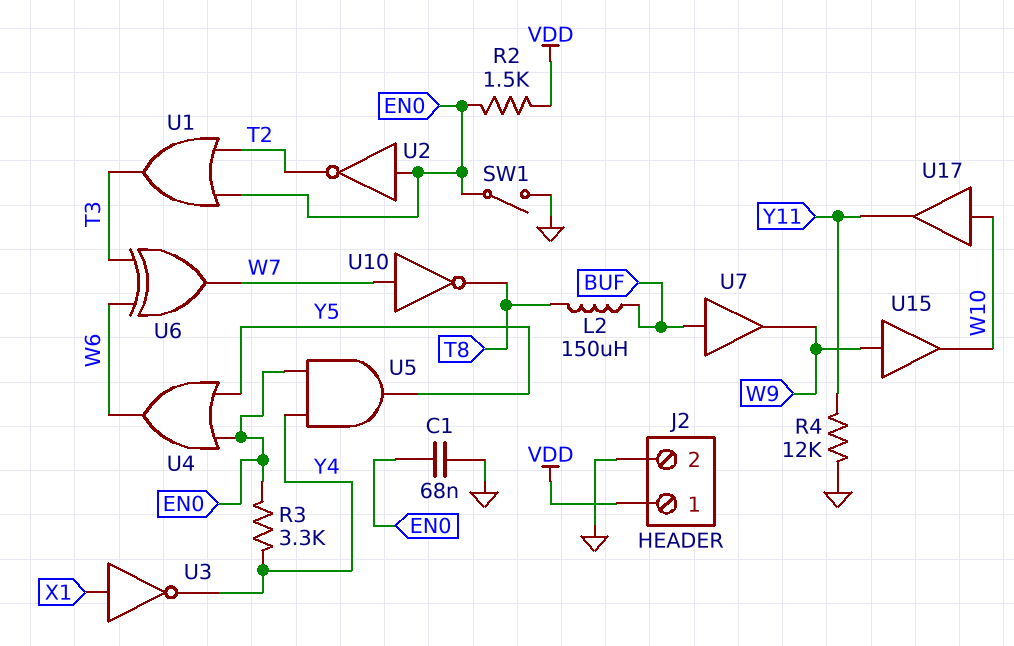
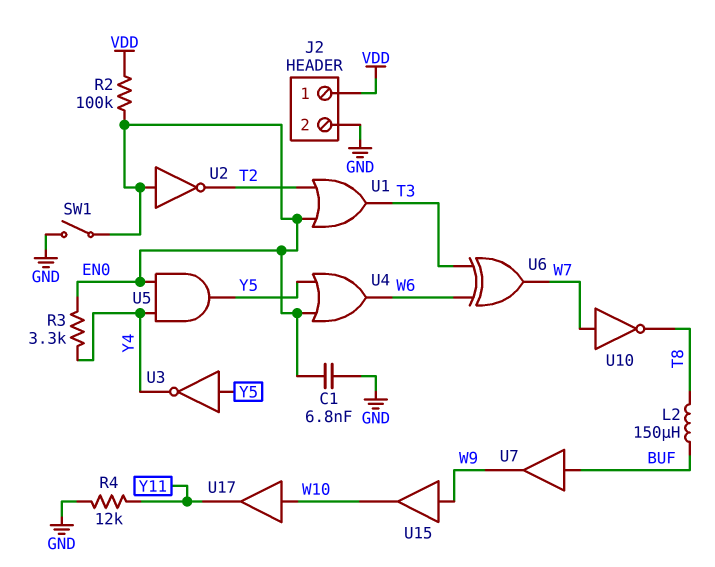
C1: 68nF (EN0, GND) -> 6.8nF (EN0, GND)
R2: 1.5k (EN0, VDD) -> 100k (EN0, VDD)
U3: NOT (in X1, out Y4) -> NOT (in Y5, out Y4)

